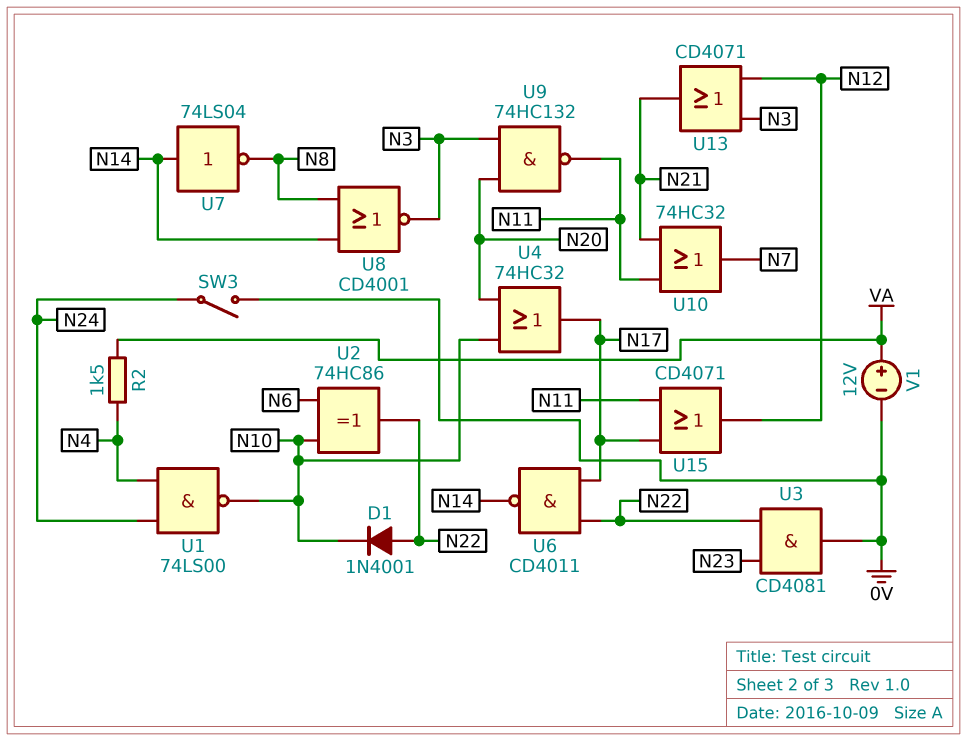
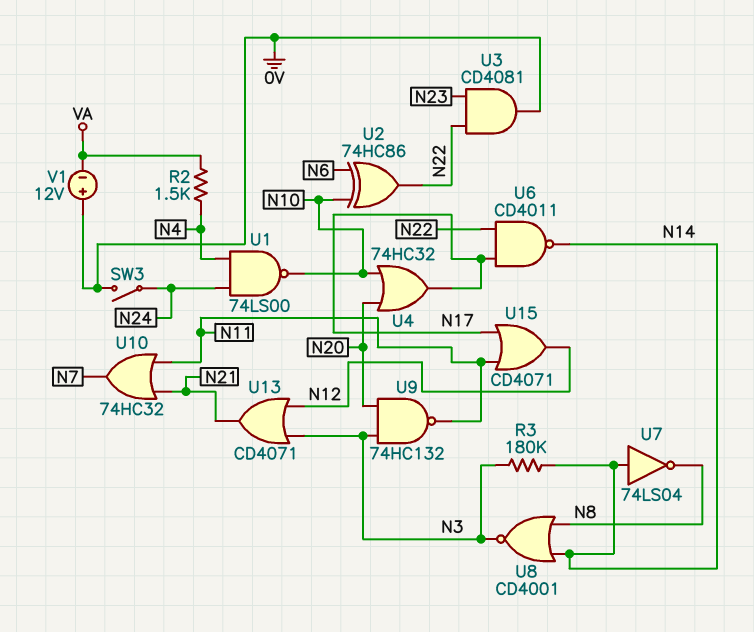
D1: diode 1N4001 (A N22, K N10) -> none
R3: none -> 180k (N3, N14)
V1: 12V (plus VA, minus 0V) -> 12V (plus 0V, minus VA)

